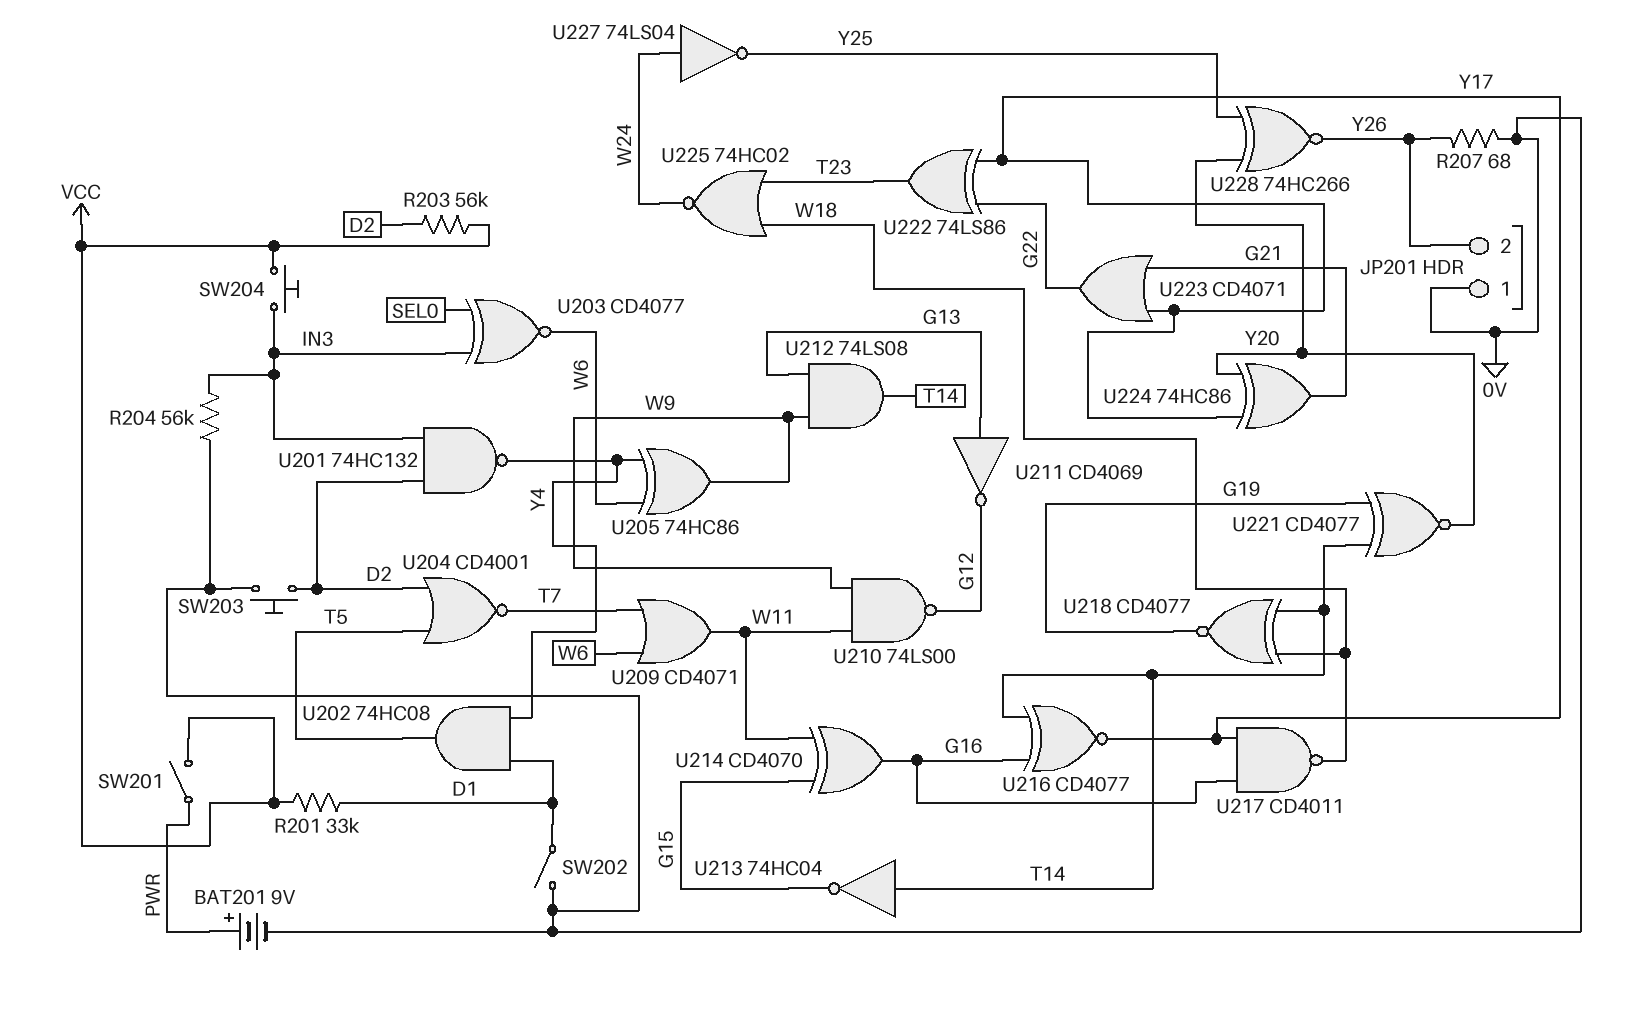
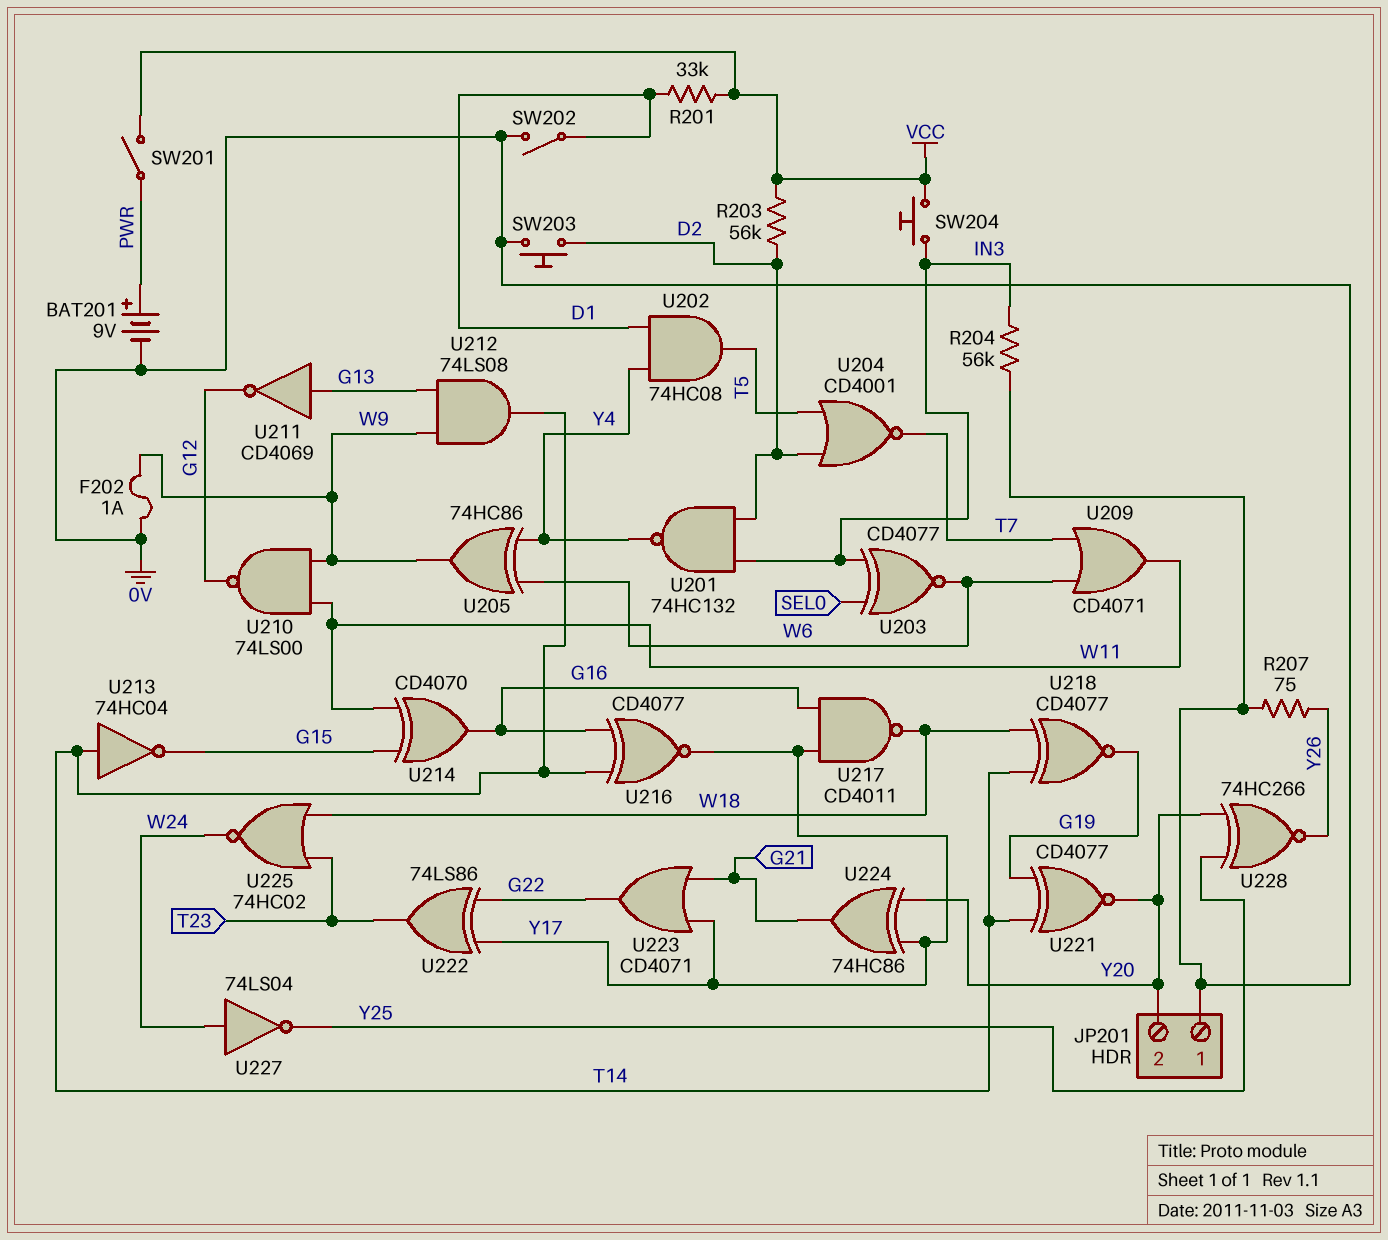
F202: none -> 1A (0V, W9)
JP201 pin 2: Y26 -> Y20
R207: 68 (0V, Y26) -> 75 (0V, Y26)

